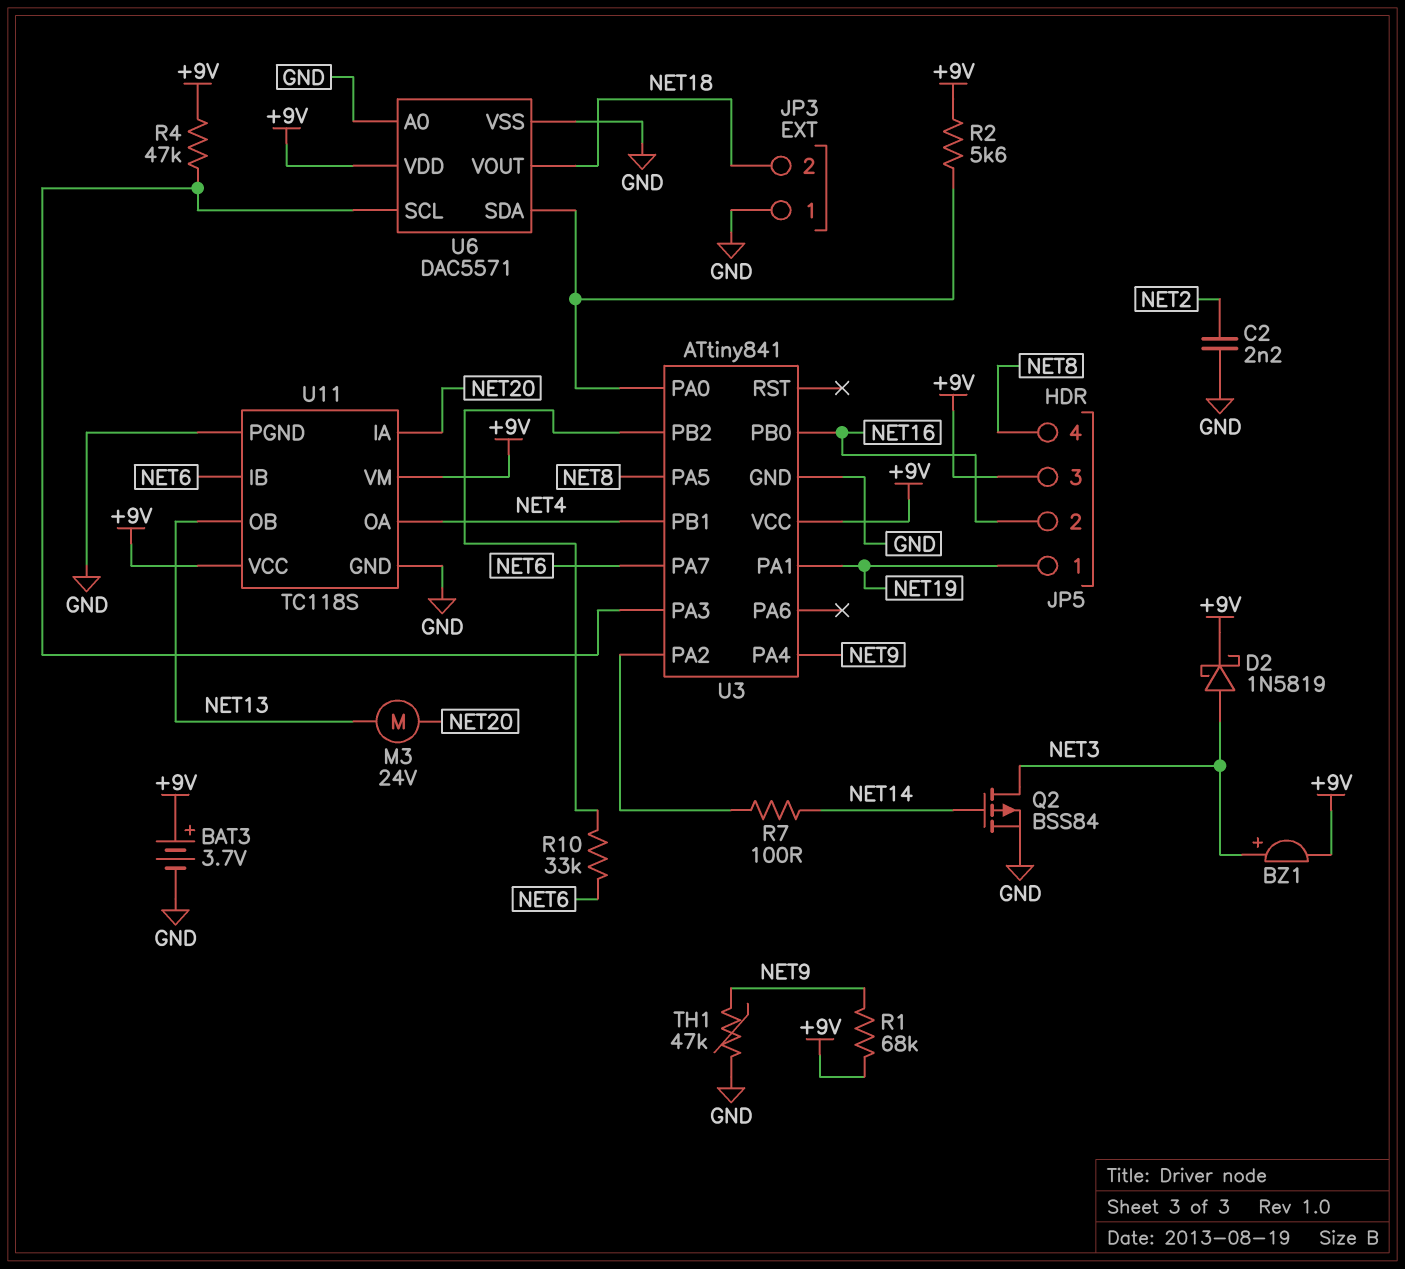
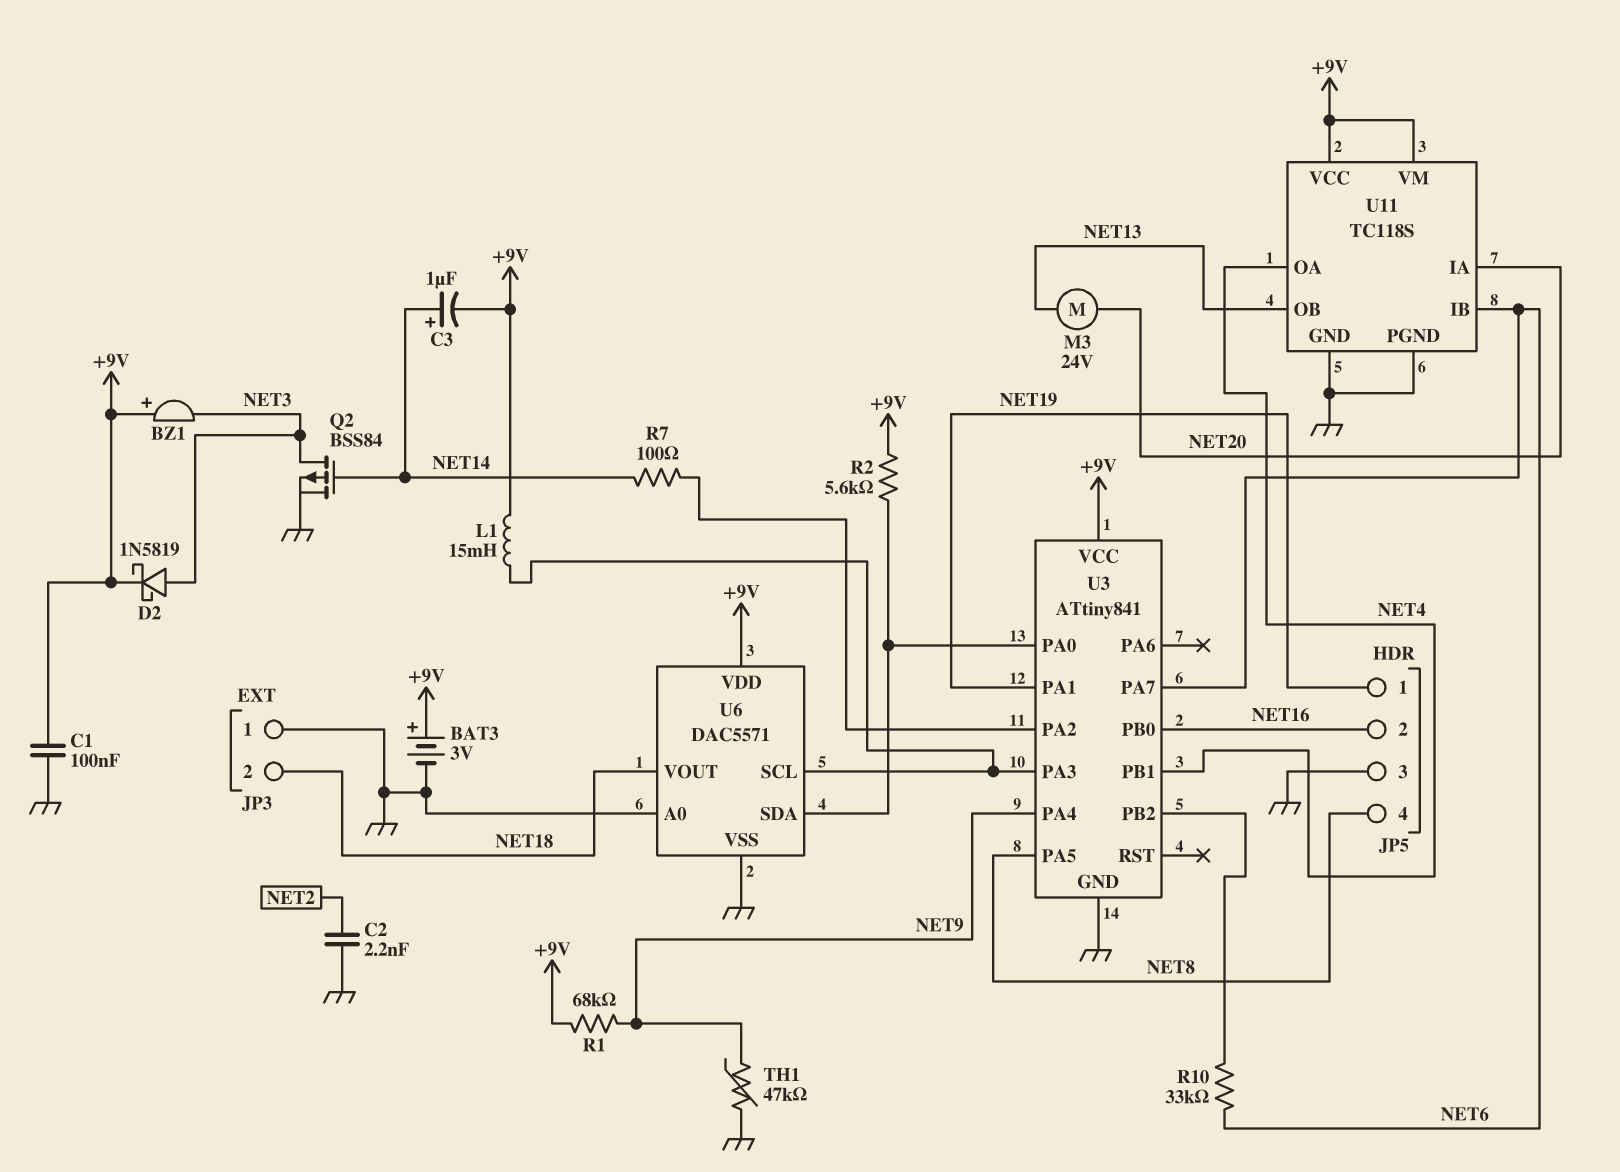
BAT3: 3.7V (plus +9V, minus GND) -> 3V (plus +9V, minus GND)
BZ1: buzzer (plus NET3, minus +9V) -> buzzer (plus +9V, minus NET3)
C1: none -> 100nF (+9V, GND)
C3: none -> 1uF (plus NET14, minus +9V)
JP5 pin 3: +9V -> GND
L1: none -> 15mH (+9V, U3/PA3)
R4: 47k (+9V, U3/PA3) -> none

